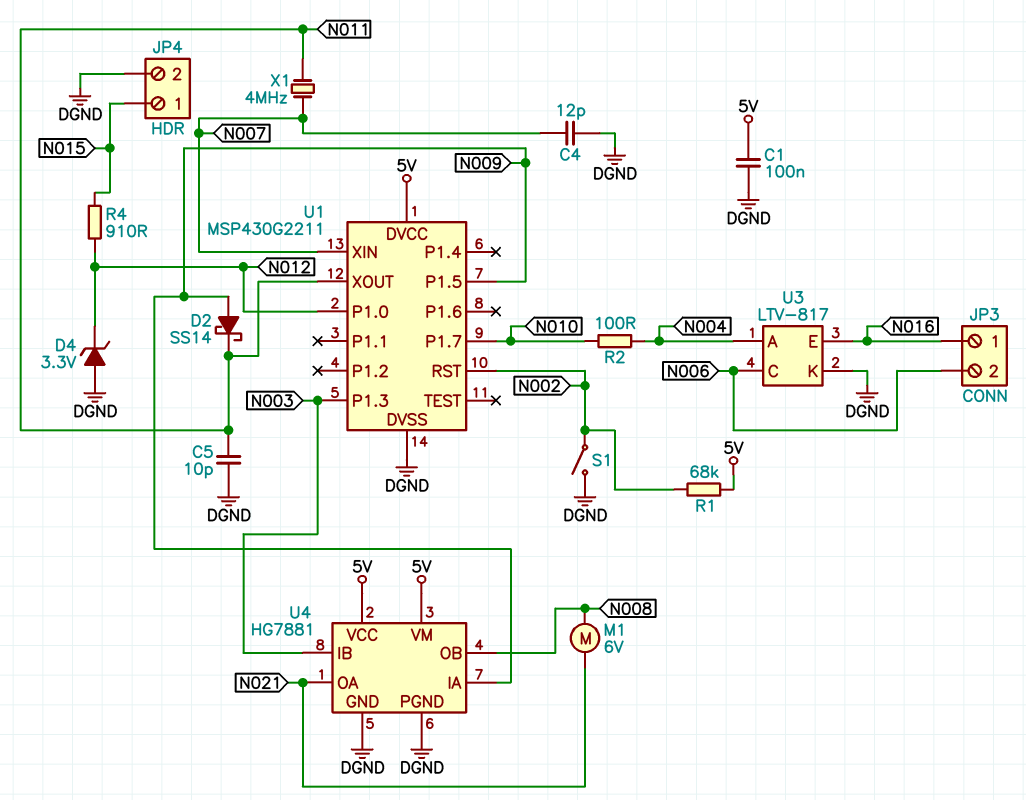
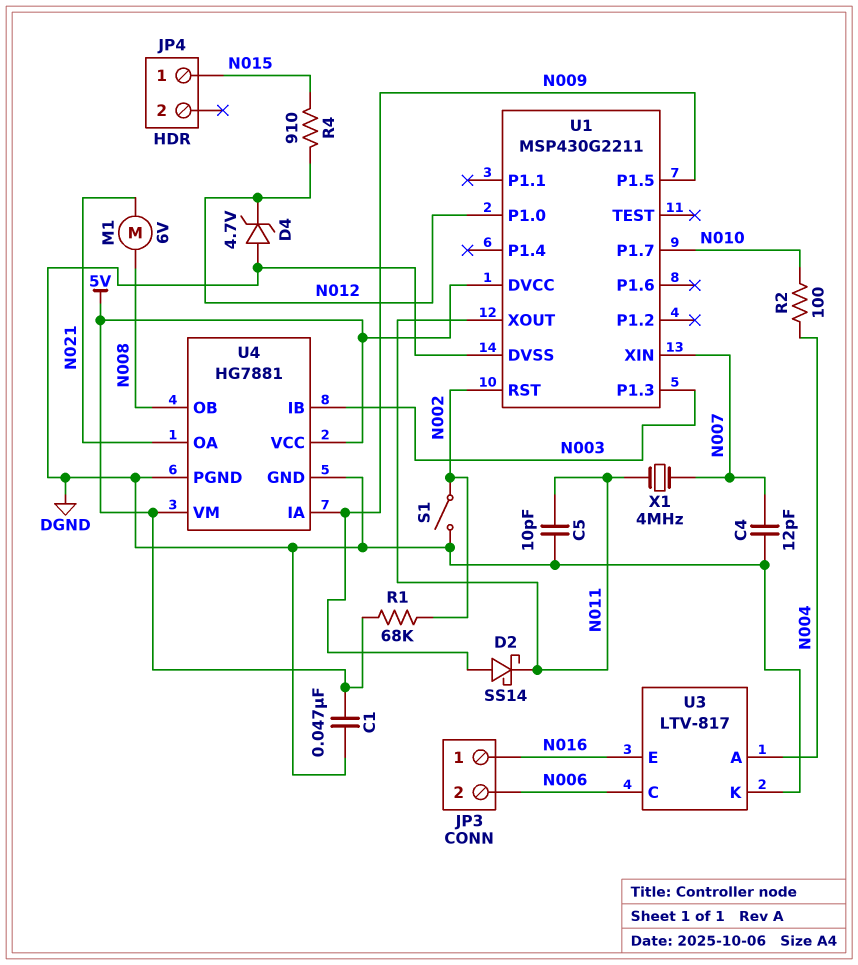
C1: 100nF (5V, DGND) -> 47nF (5V, DGND)
D4: zener 3.3V (A DGND, K N012) -> zener 4.7V (A DGND, K N012)
JP4 pin 2: DGND -> none

